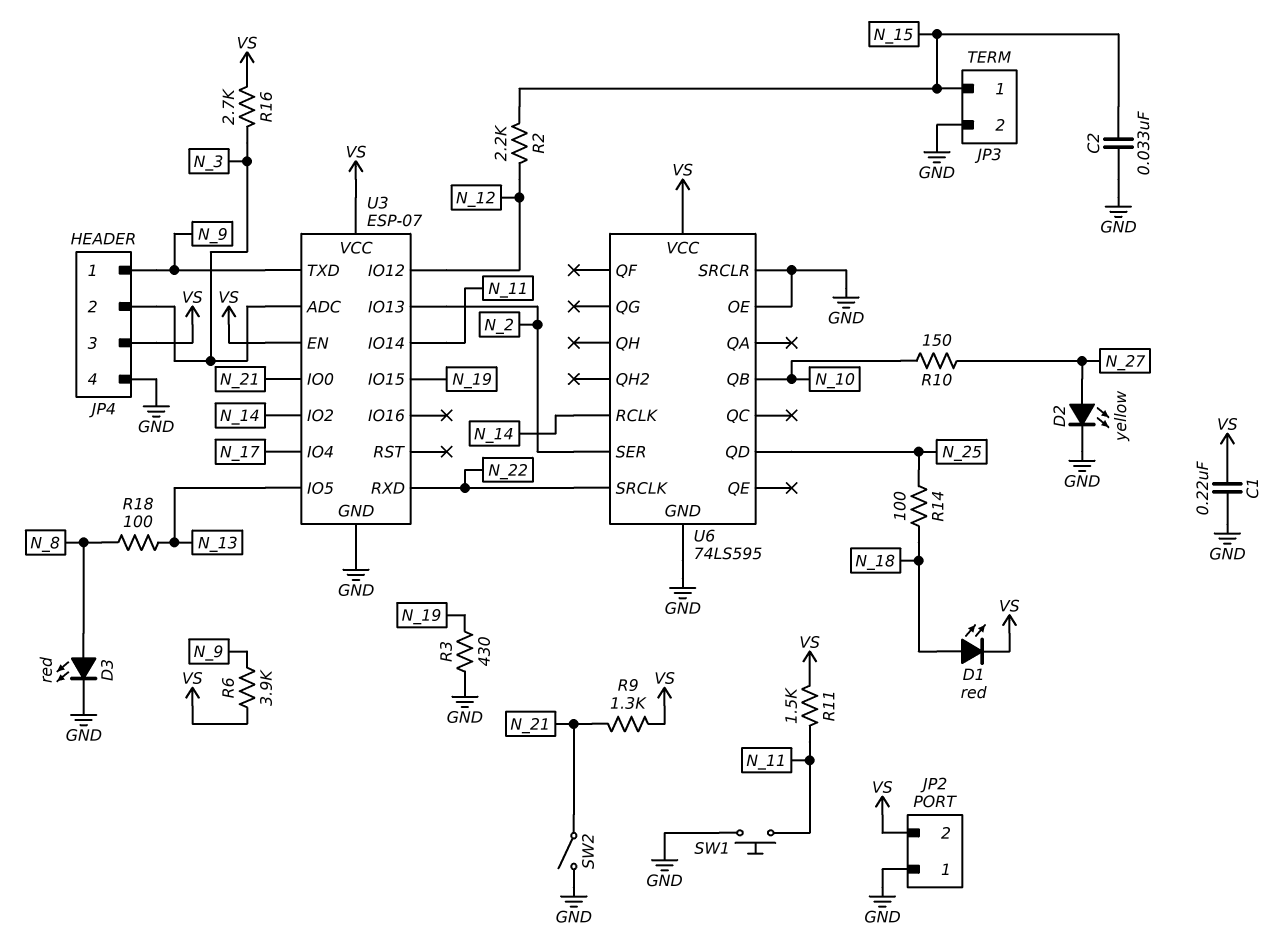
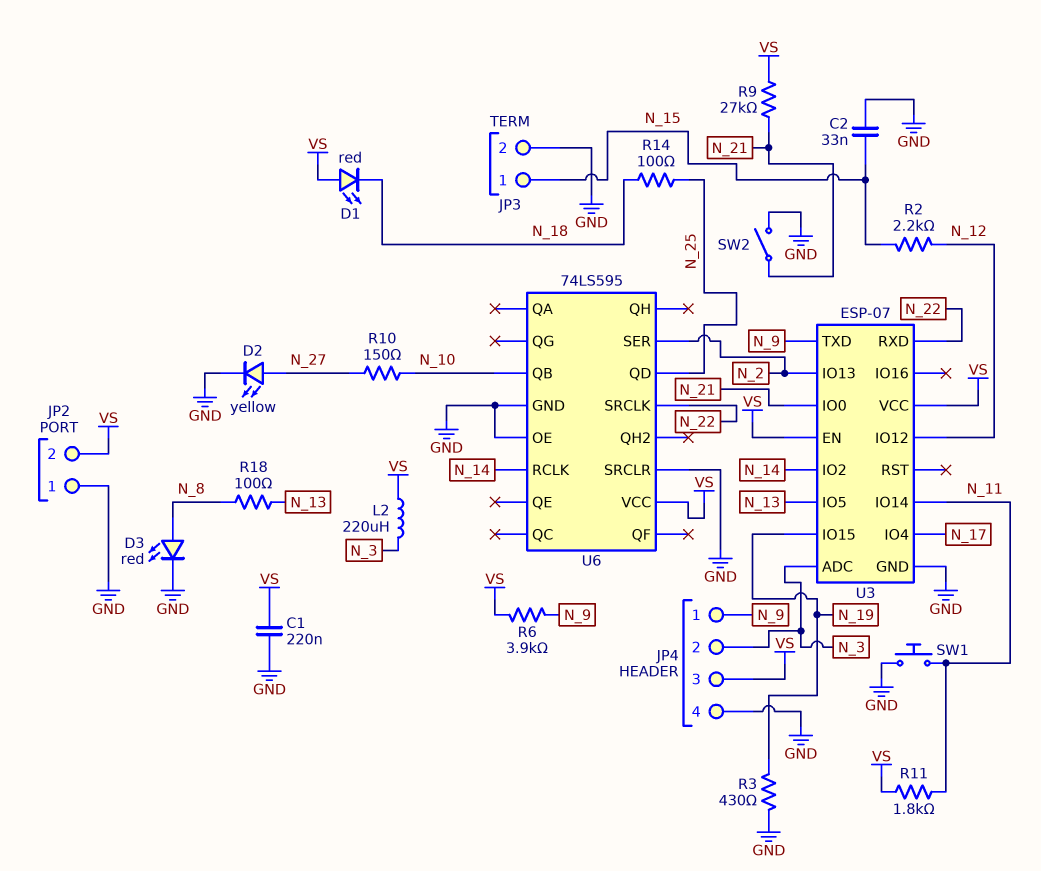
D1: LED red (A N_18, K VS) -> LED red (A VS, K N_18)
L2: none -> 220uH (N_3, VS)
R9: 1.3k (N_21, VS) -> 27k (N_21, VS)
R11: 1.5k (N_11, VS) -> 1.8k (N_11, VS)
R16: 2.7k (N_3, VS) -> none

